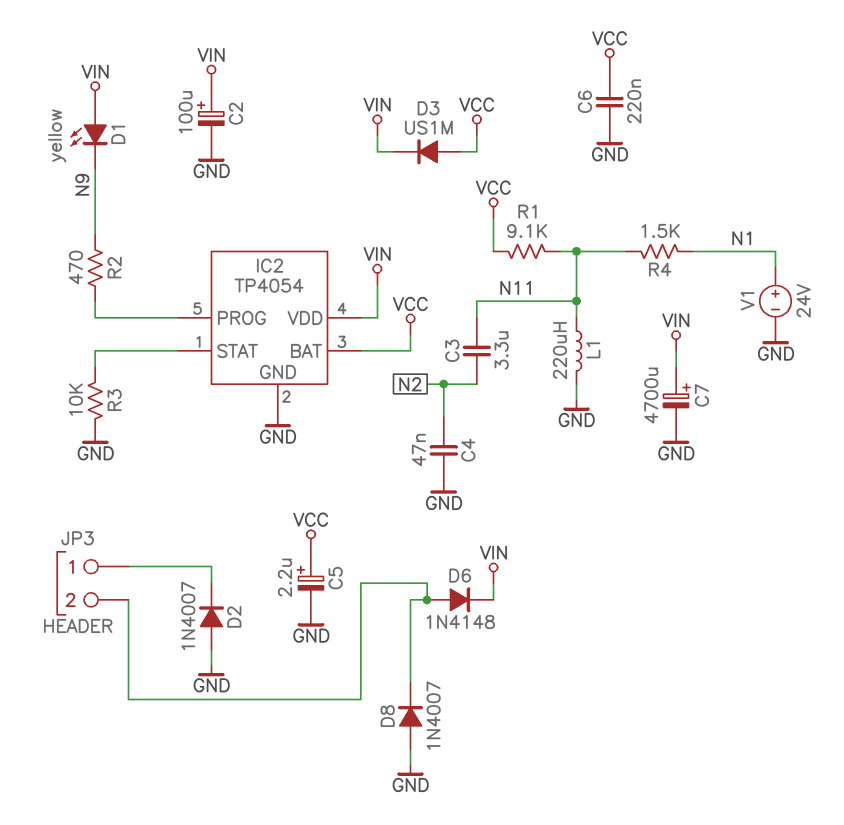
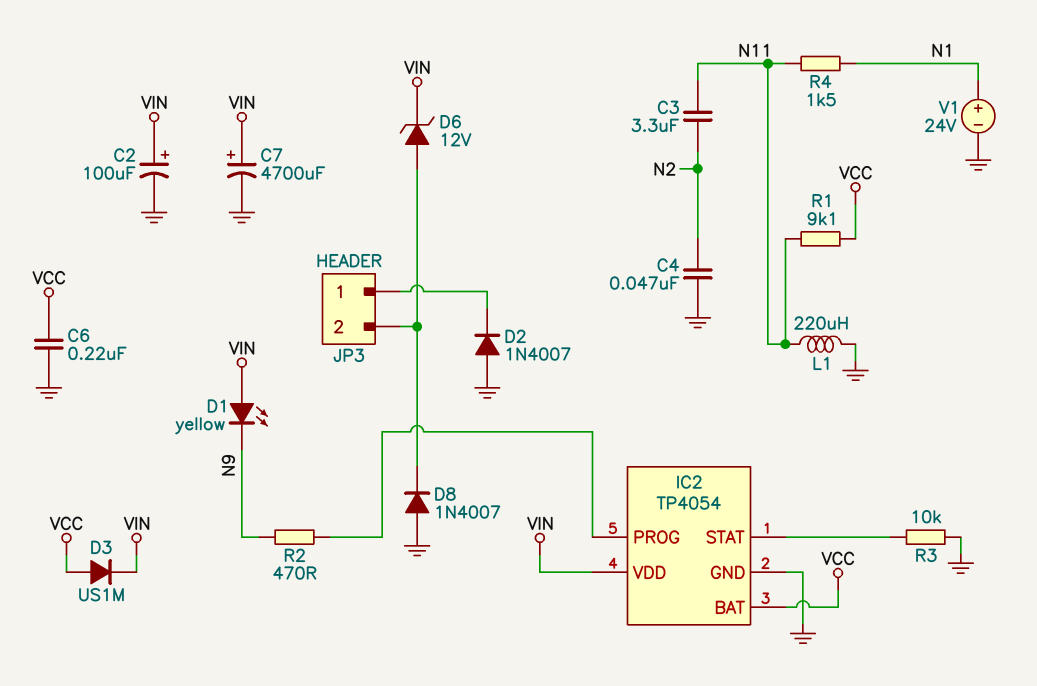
C5: 2.2uF (plus VCC, minus GND) -> none
D6: diode 1N4148 (A JP3/2, K VIN) -> zener 12V (A JP3/2, K VIN)

